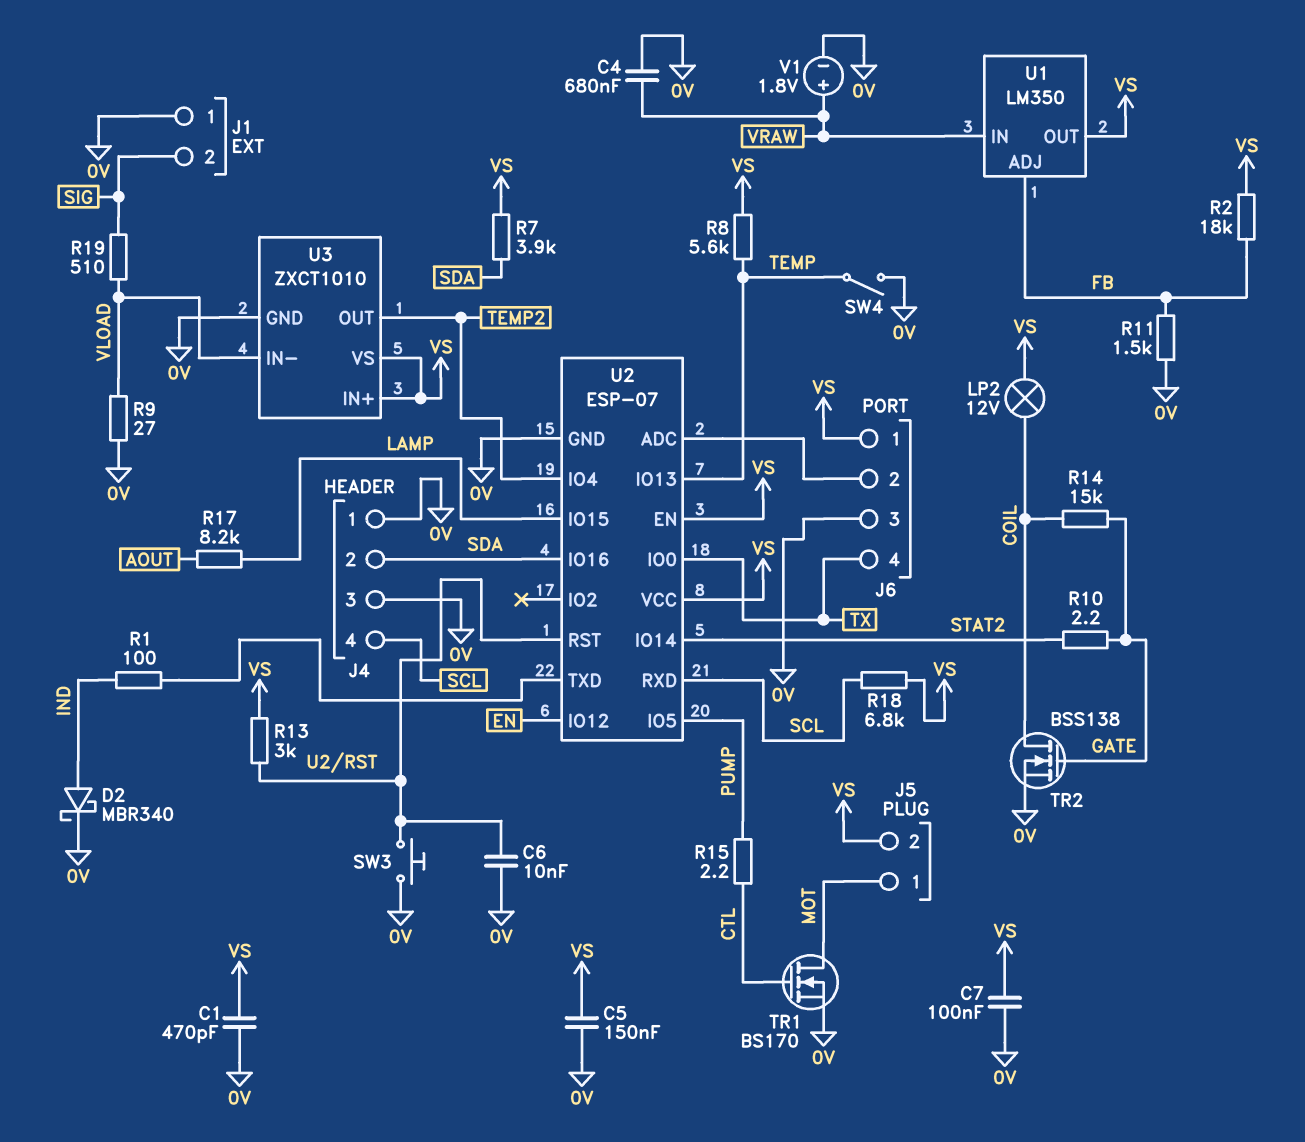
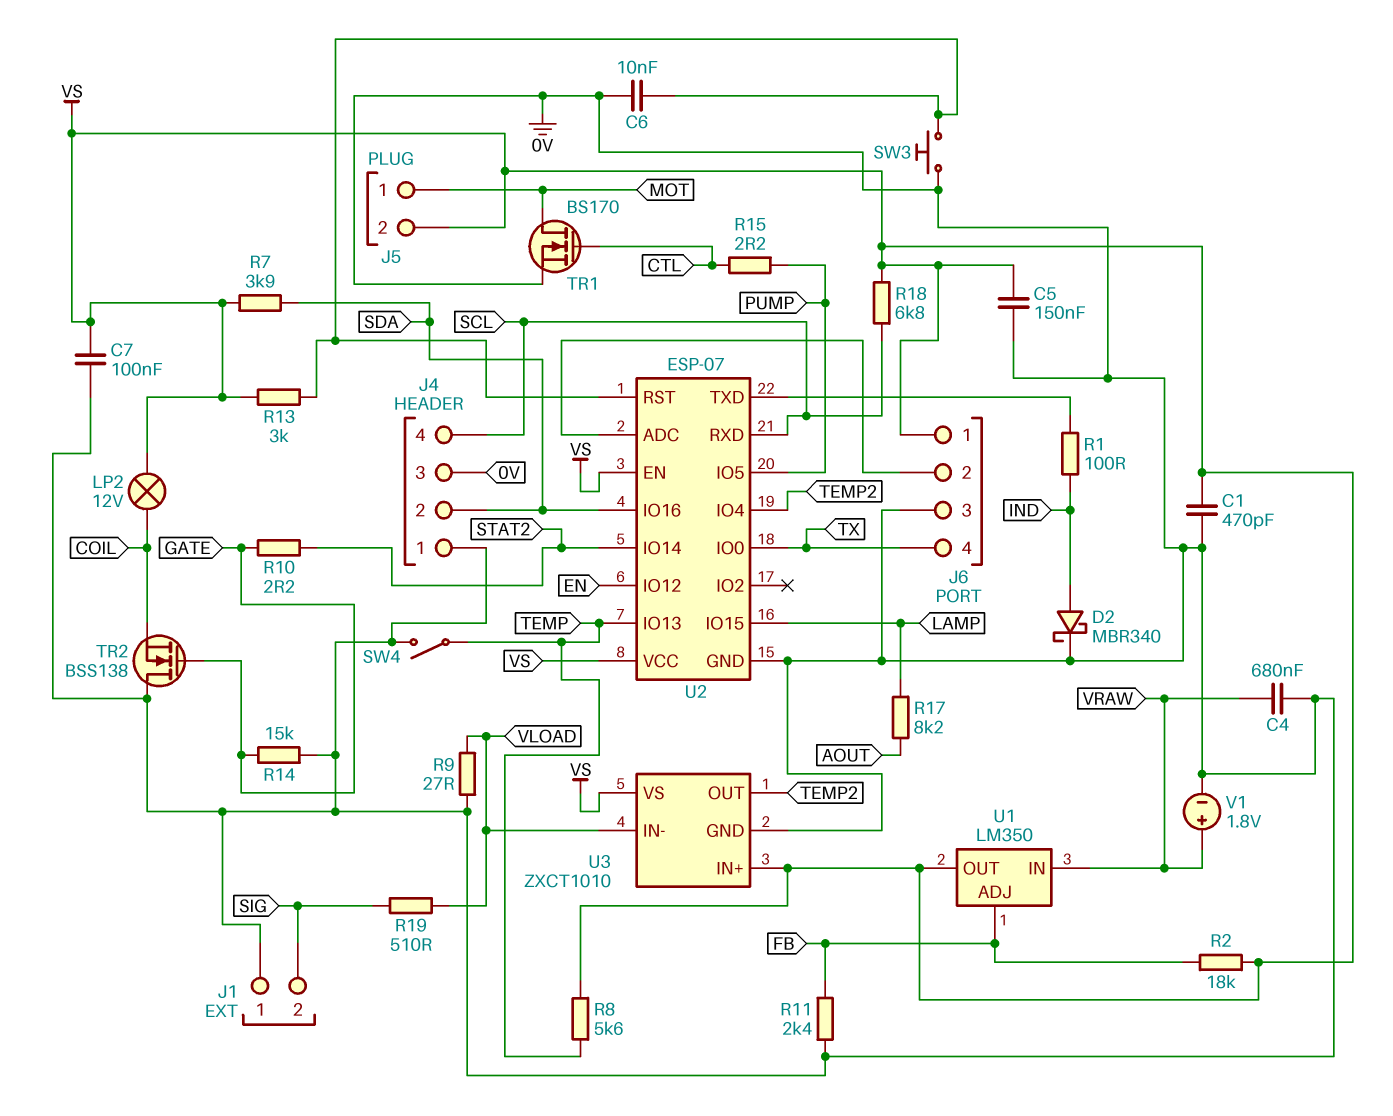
R11: 1.5k (0V, FB) -> 2.4k (0V, FB)
R14: 15k (COIL, GATE) -> 15k (0V, GATE)
TR2: NMOS BSS138 (G GATE, D COIL, S 0V) -> NMOS BSS138 (G GATE, D 0V, S COIL)

